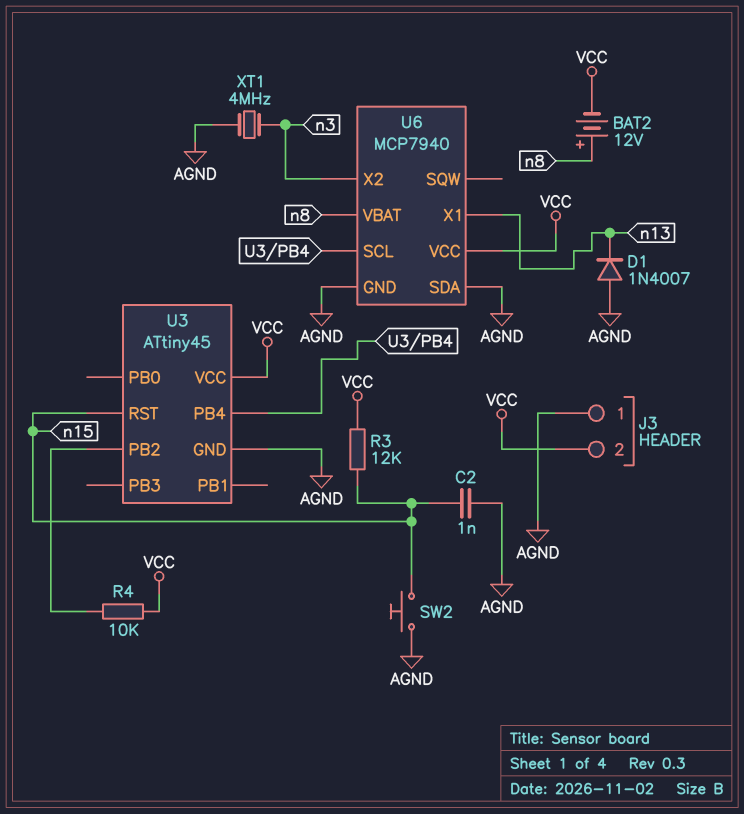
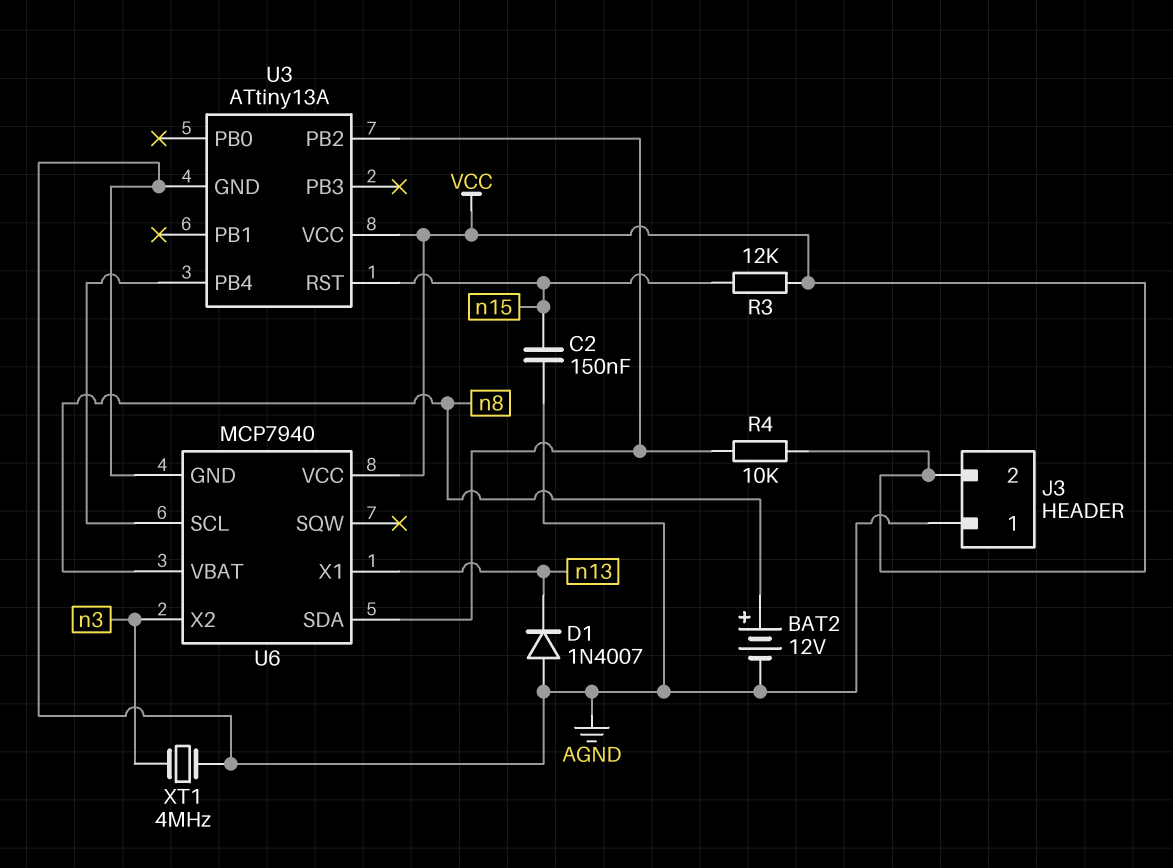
BAT2: 12V (plus n8, minus VCC) -> 12V (plus n8, minus AGND)
C2: 1nF (AGND, n15) -> 150nF (AGND, n15)
SW2: button (AGND, n15) -> none
U3: ATtiny45 -> ATtiny13A
U6 pin SDA: AGND -> U3/PB2

